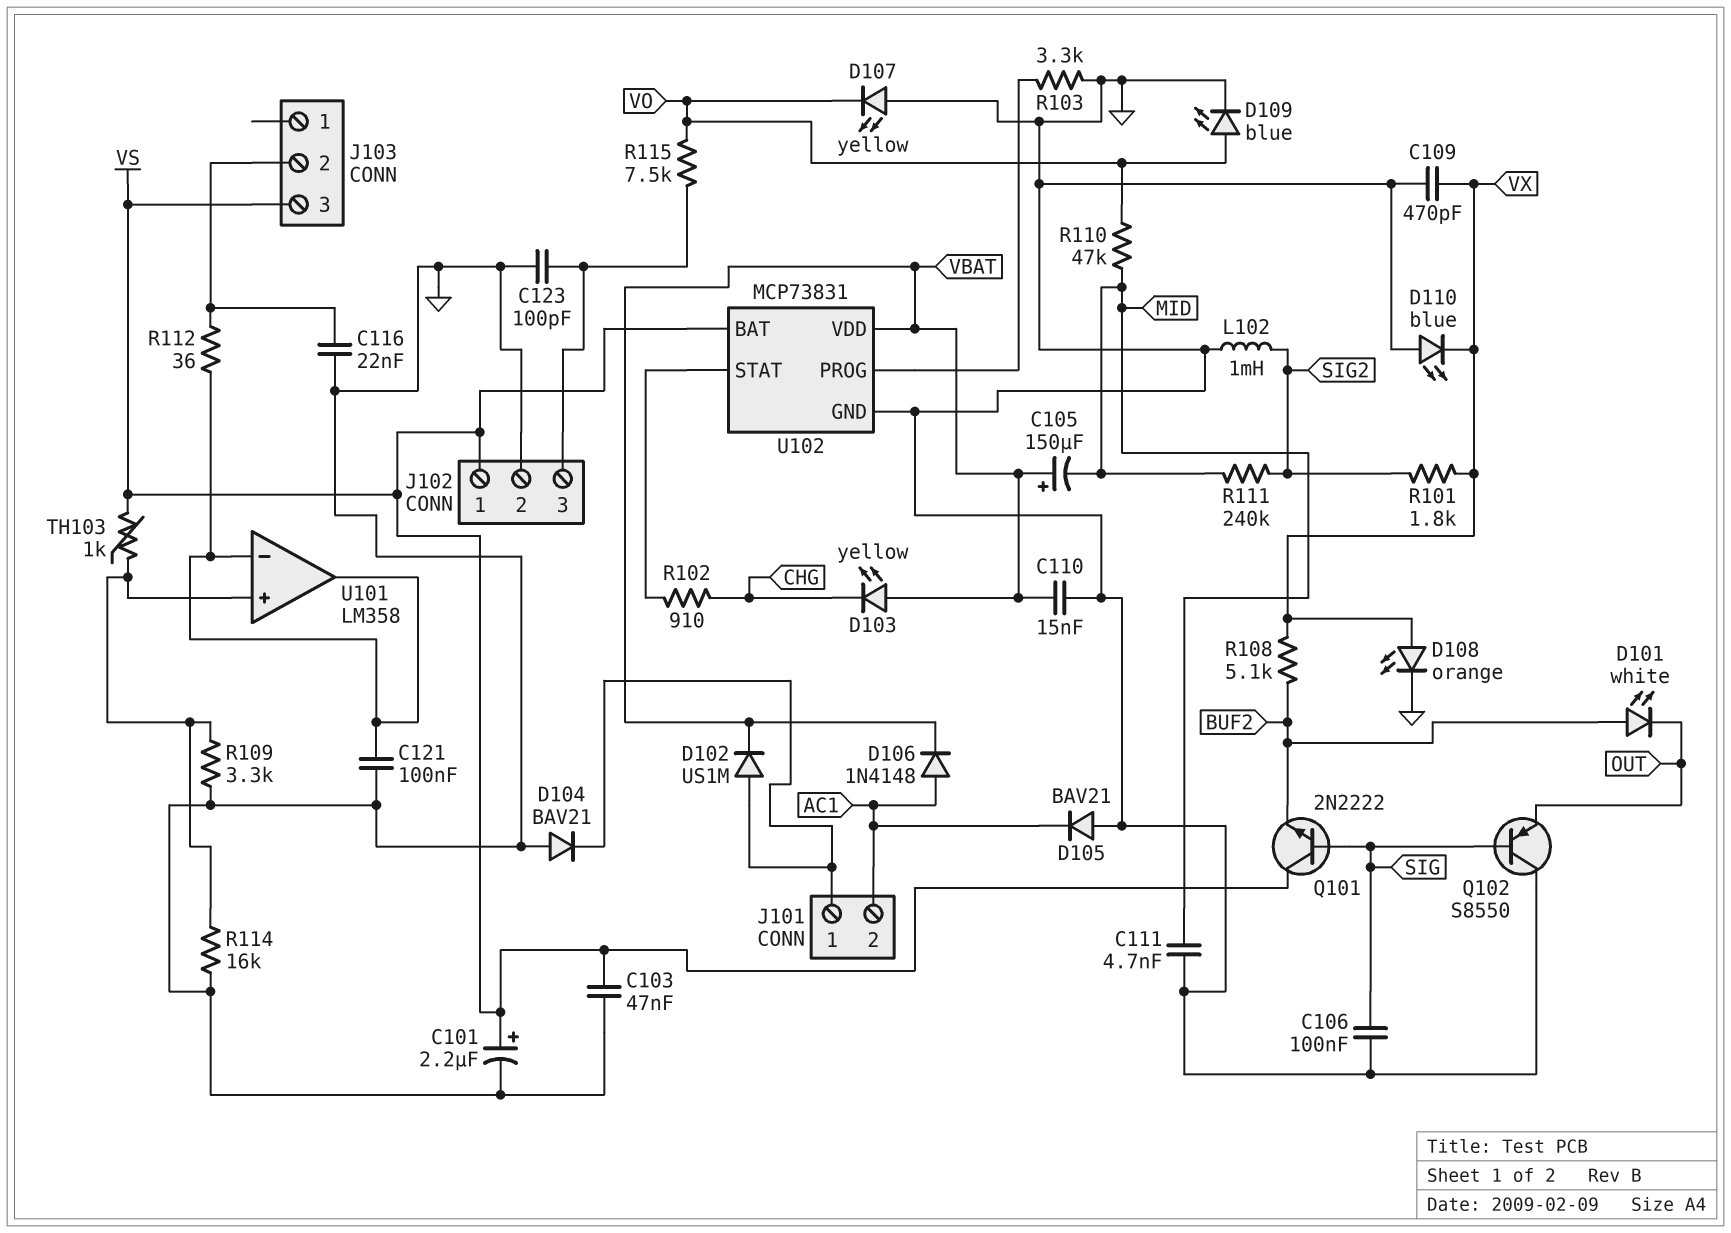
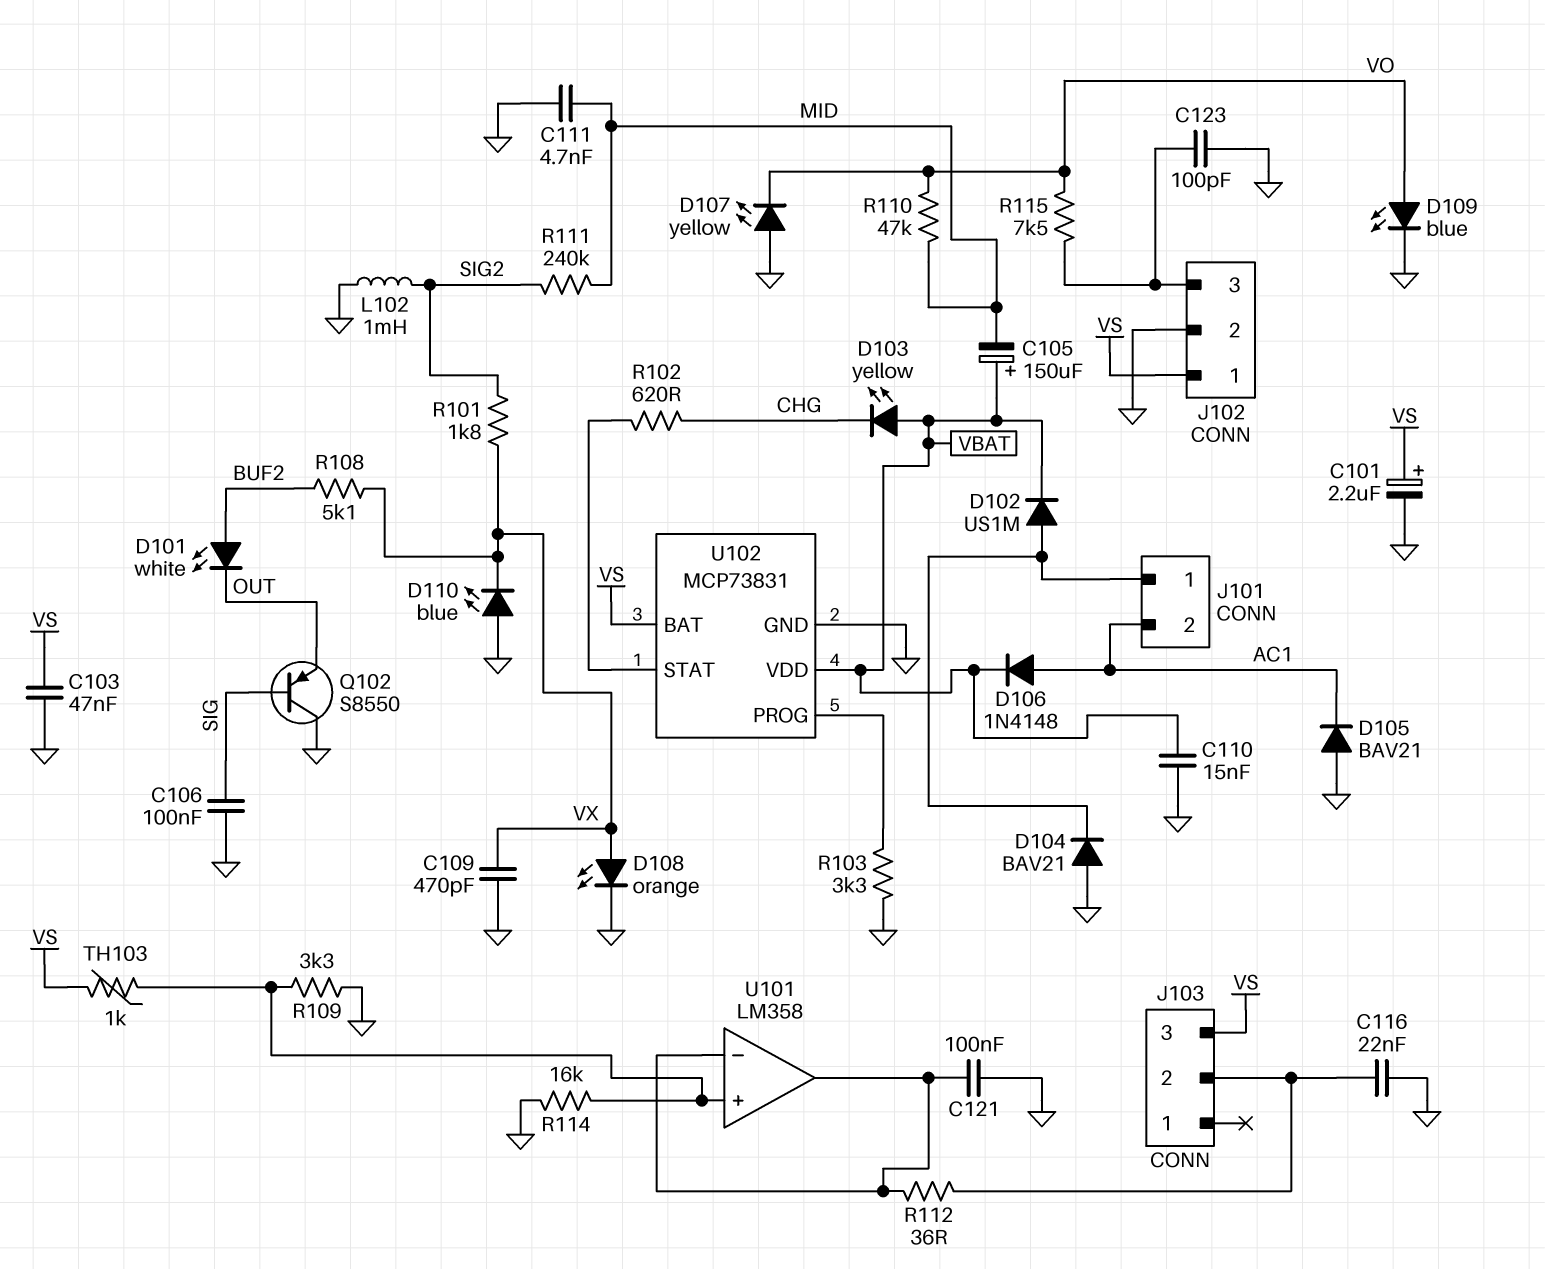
Q101: NPN 2N2222 (B SIG, C VS, E BUF2) -> none
R102: 910 (CHG, U102/STAT) -> 620 (CHG, U102/STAT)

